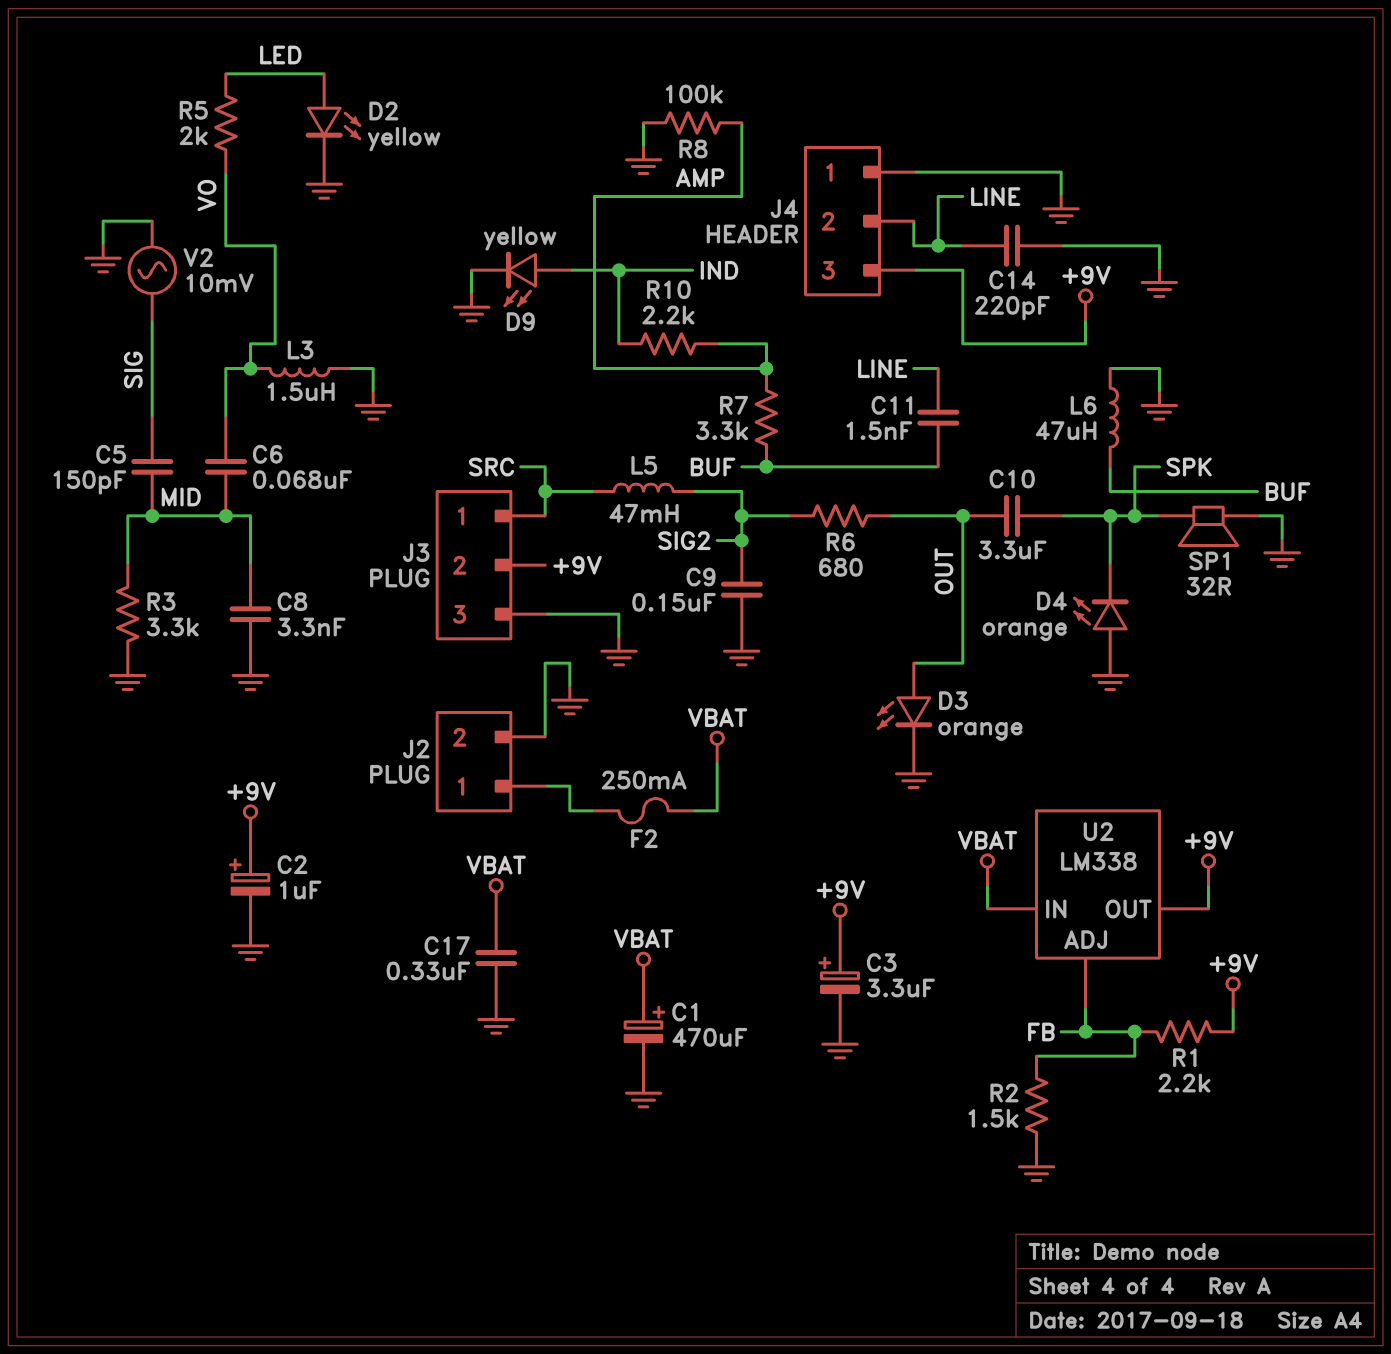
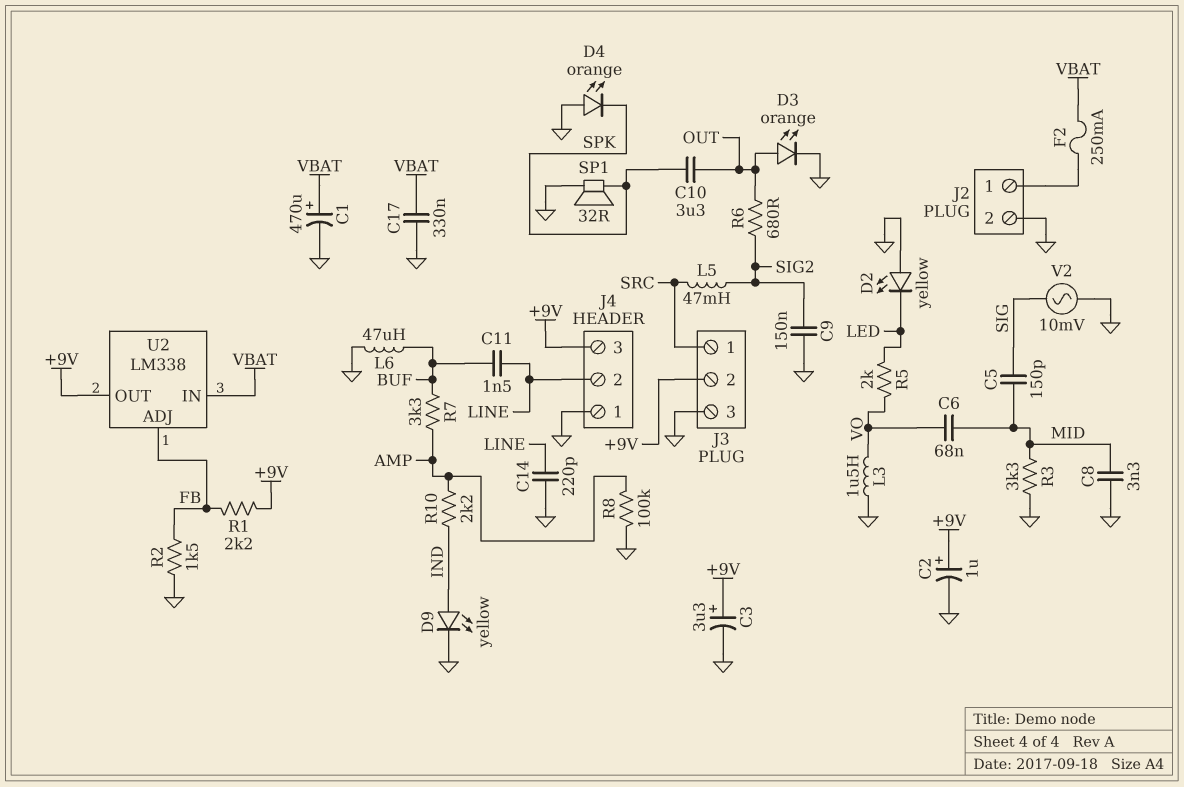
D2: LED yellow (A LED, K GND) -> LED yellow (A GND, K LED)

